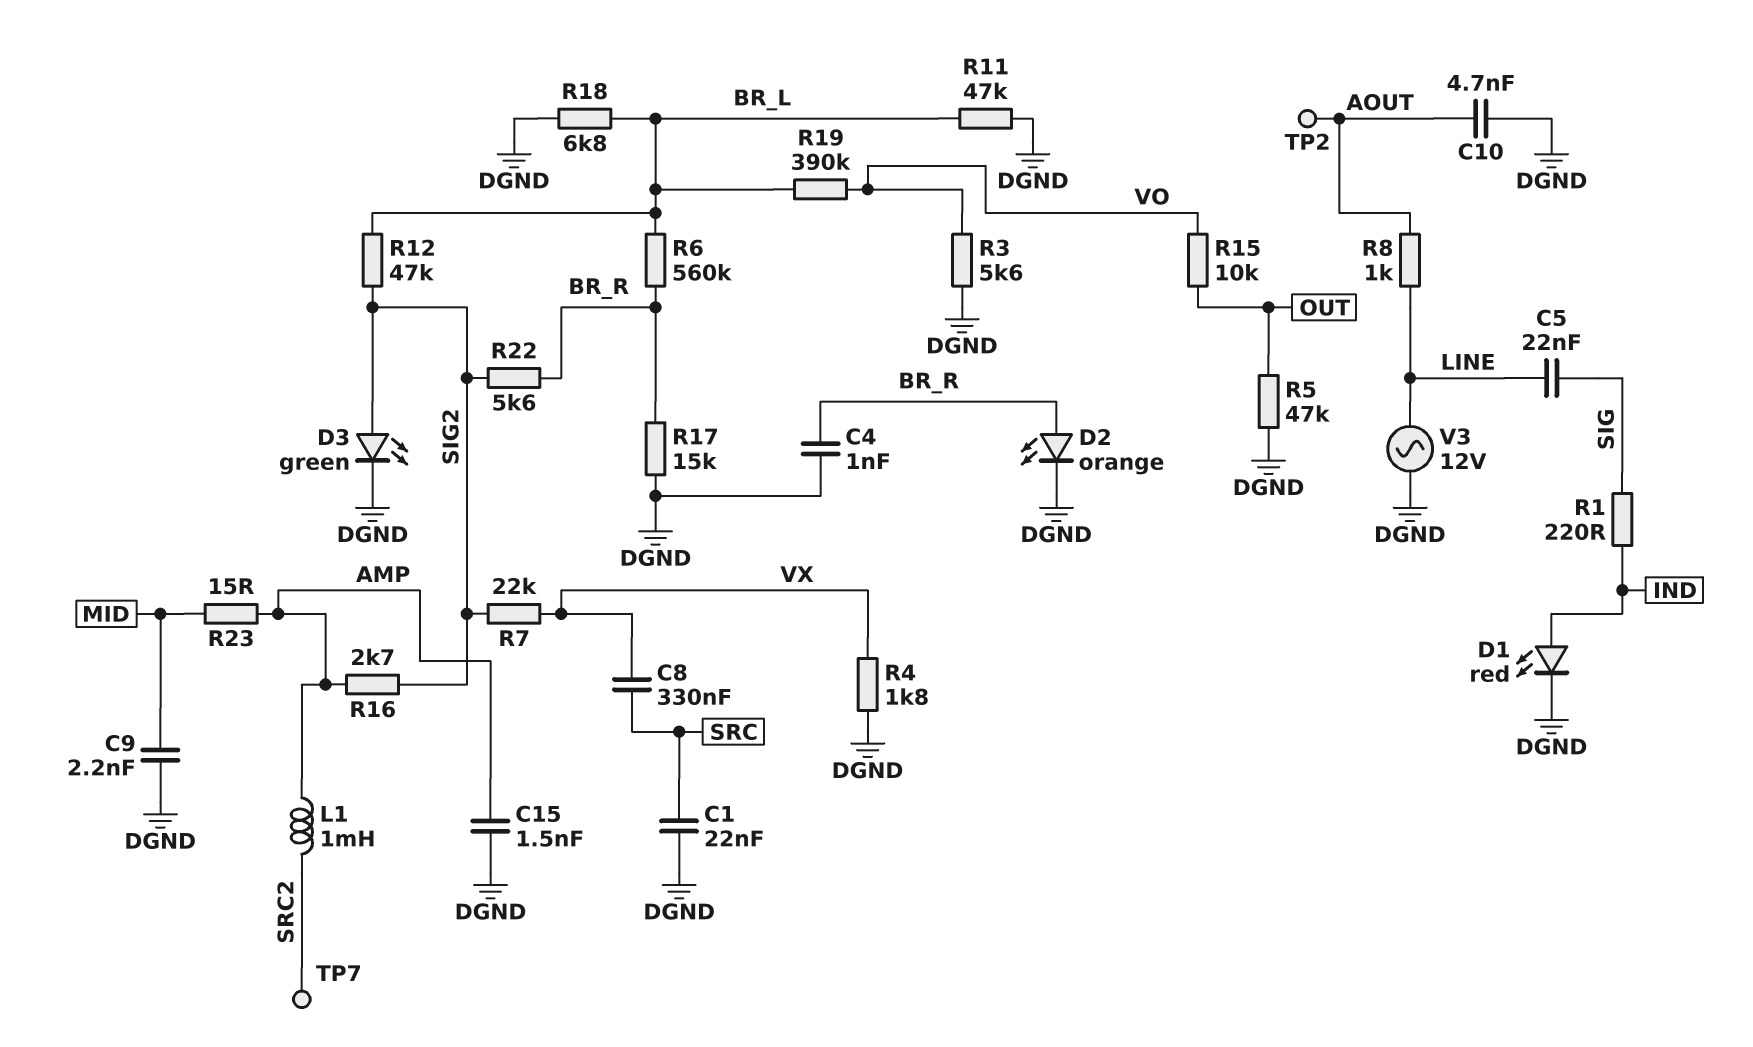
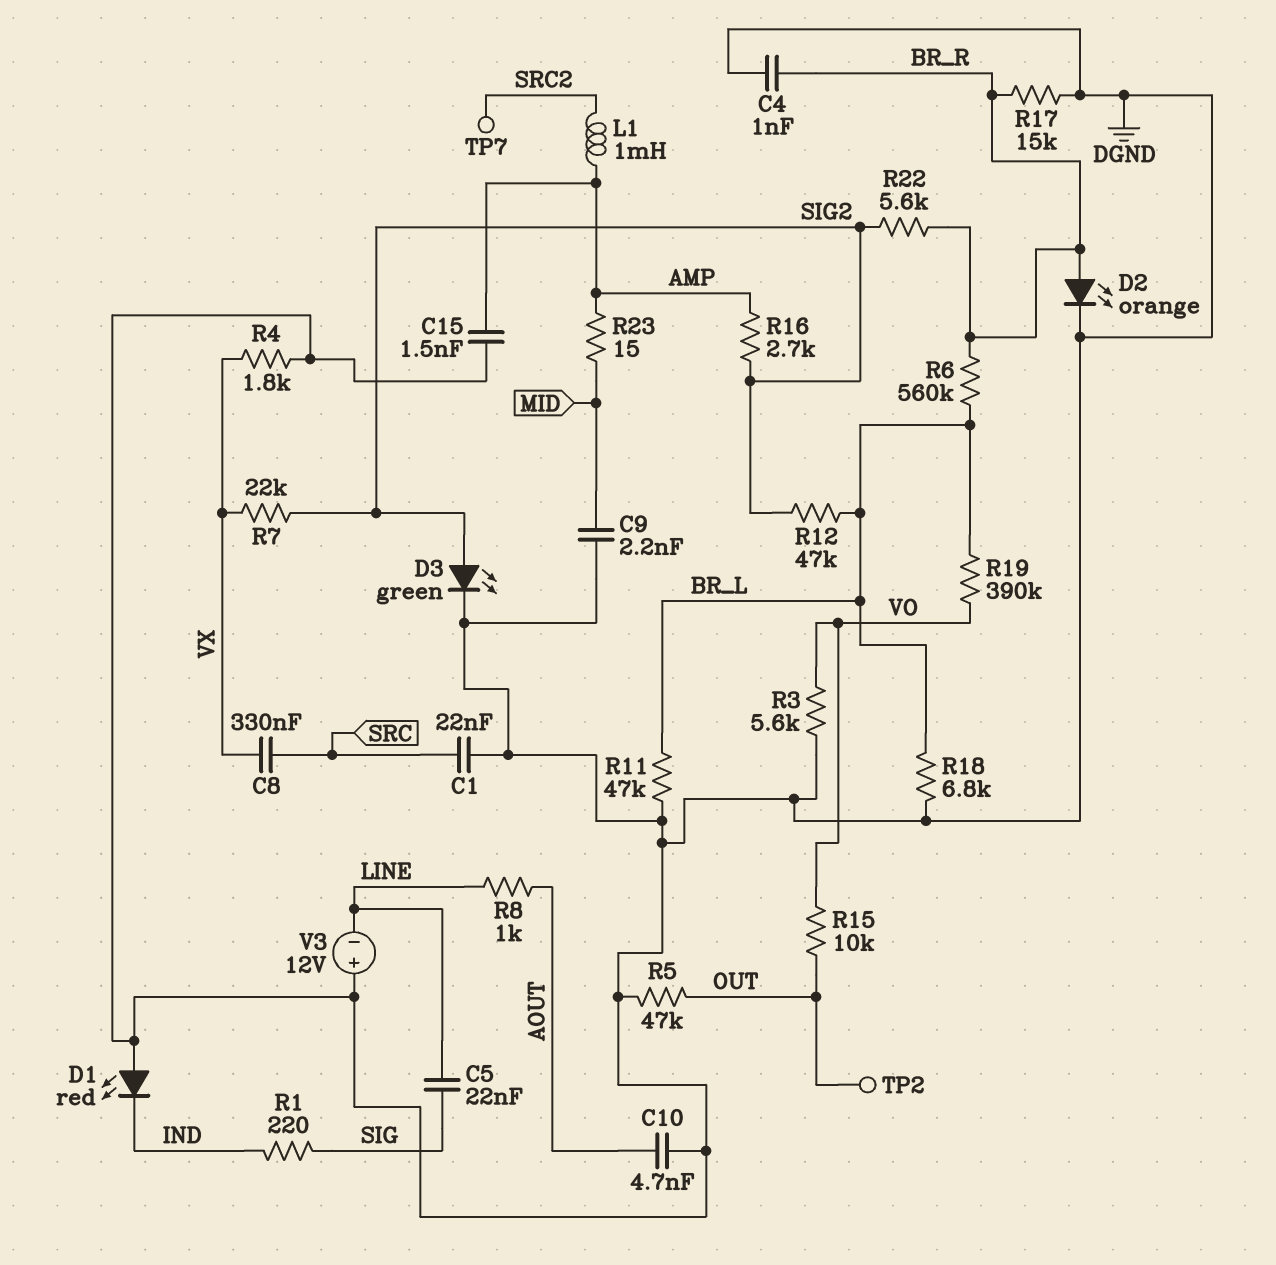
D1: LED red (A IND, K DGND) -> LED red (A DGND, K IND)
TP2: test point (AOUT) -> test point (OUT)
V3: AC 12V (DGND, LINE) -> 12V (plus DGND, minus LINE)

